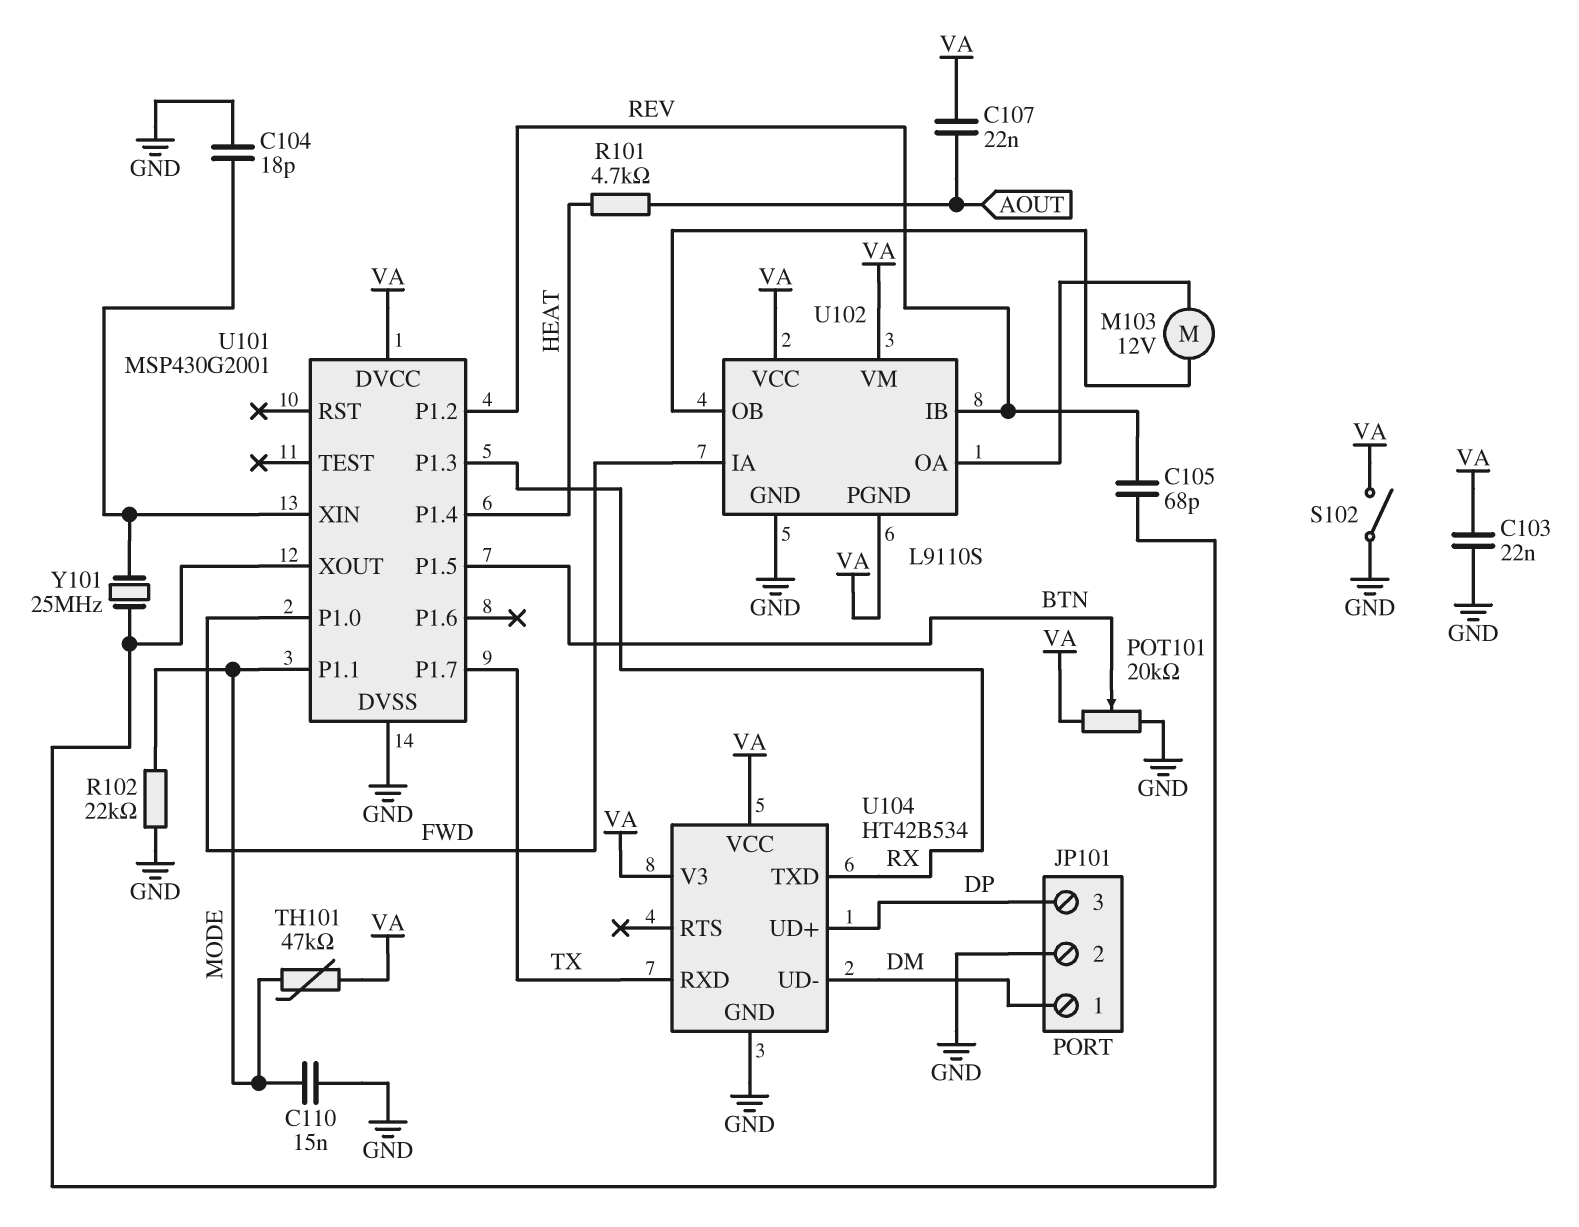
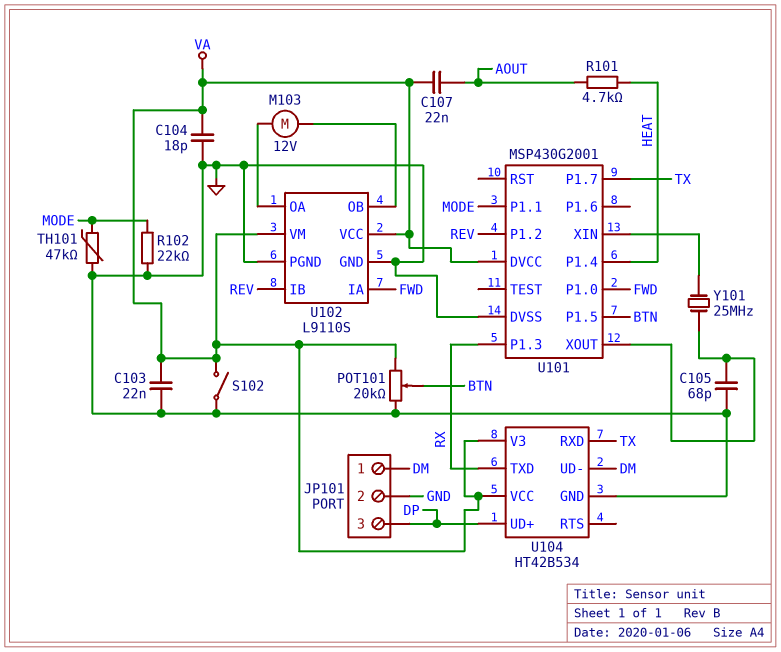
C104: 18pF (GND, U101/XIN) -> 18pF (GND, VA)
C105: 68pF (REV, U101/XOUT) -> 68pF (GND, U101/XOUT)
C110: 15nF (GND, MODE) -> none
TH101: 47k (MODE, VA) -> 47k (GND, MODE)
U102 pin PGND: VA -> GND

